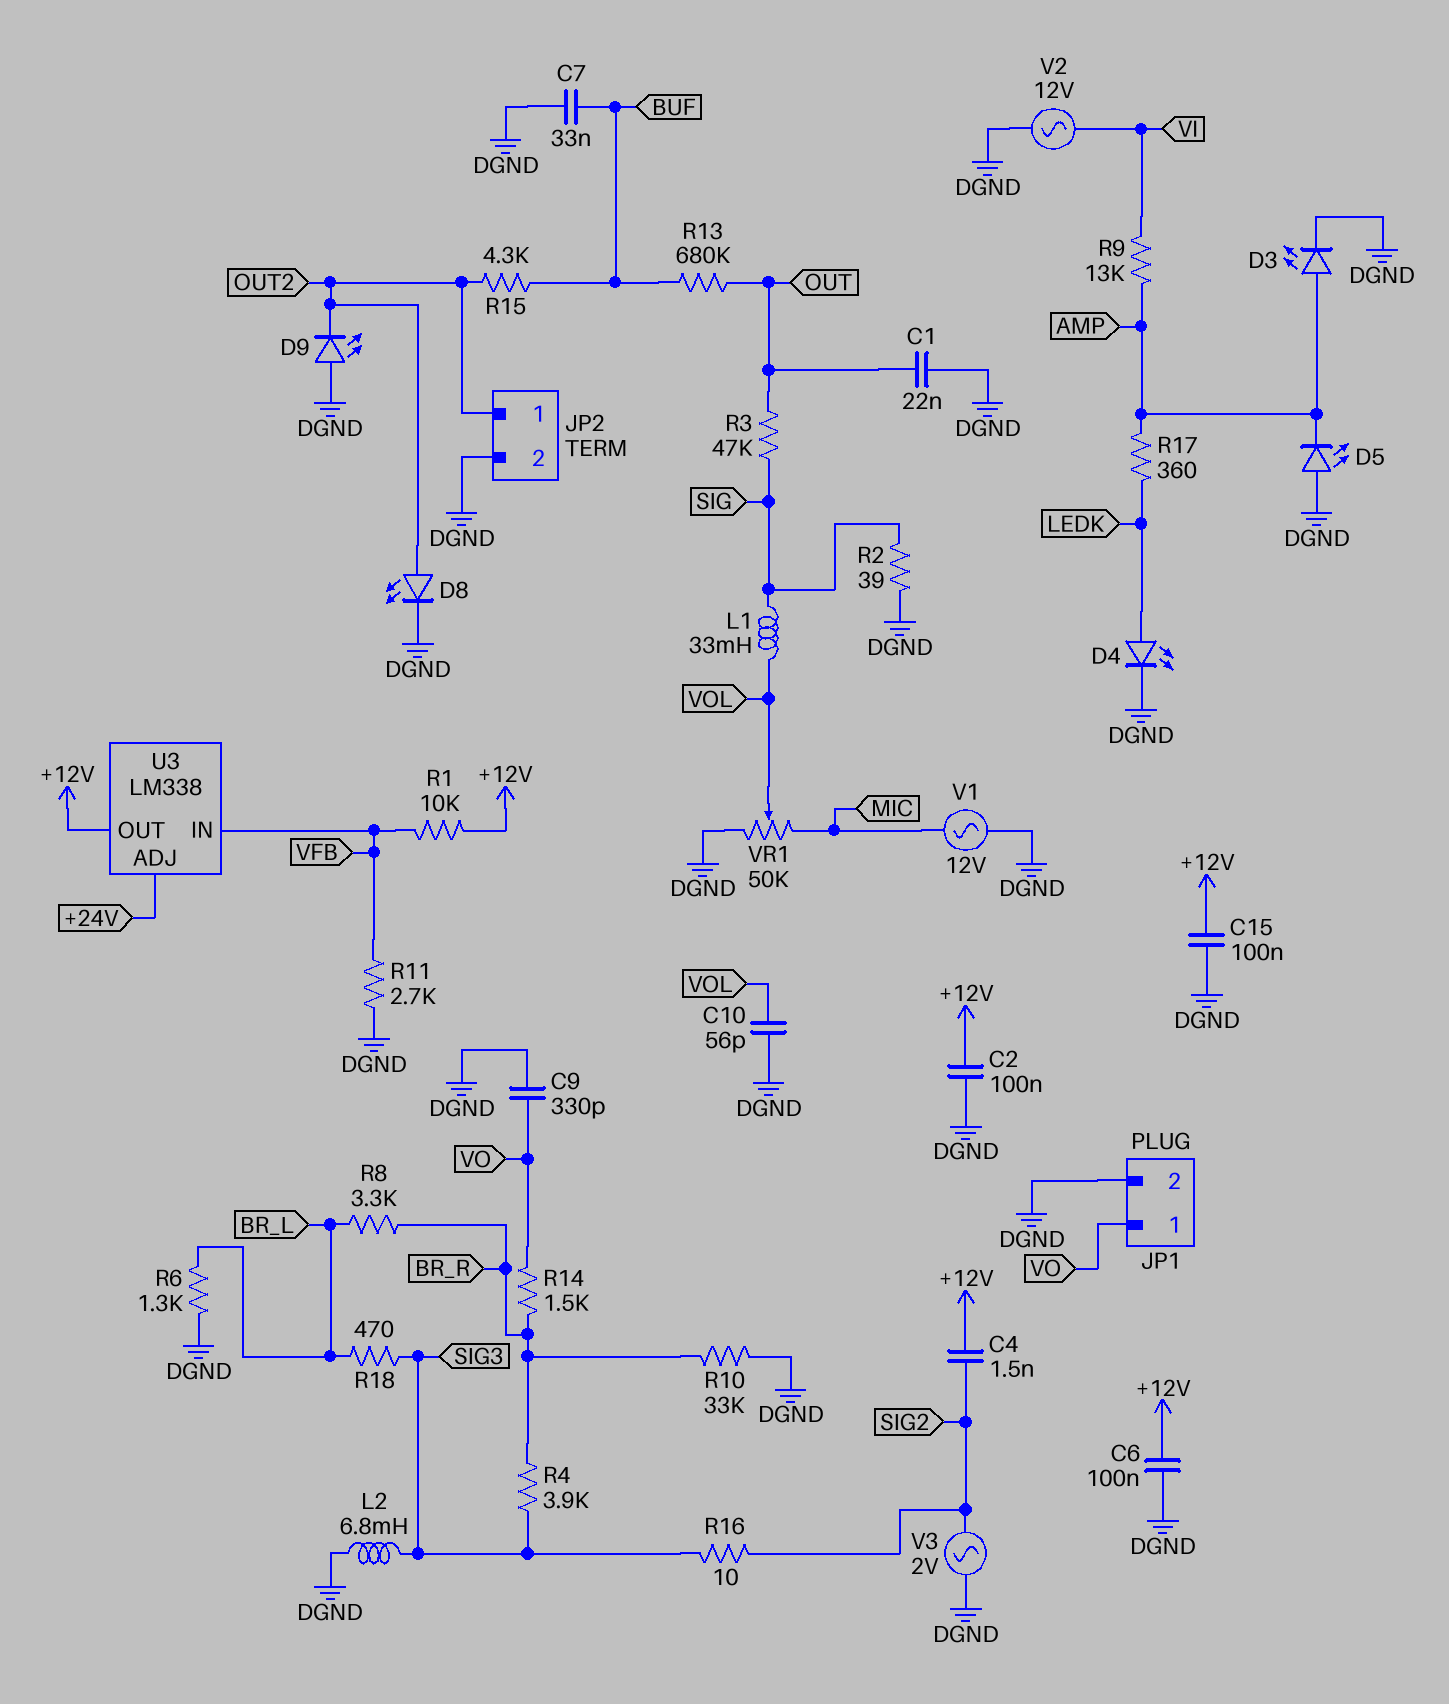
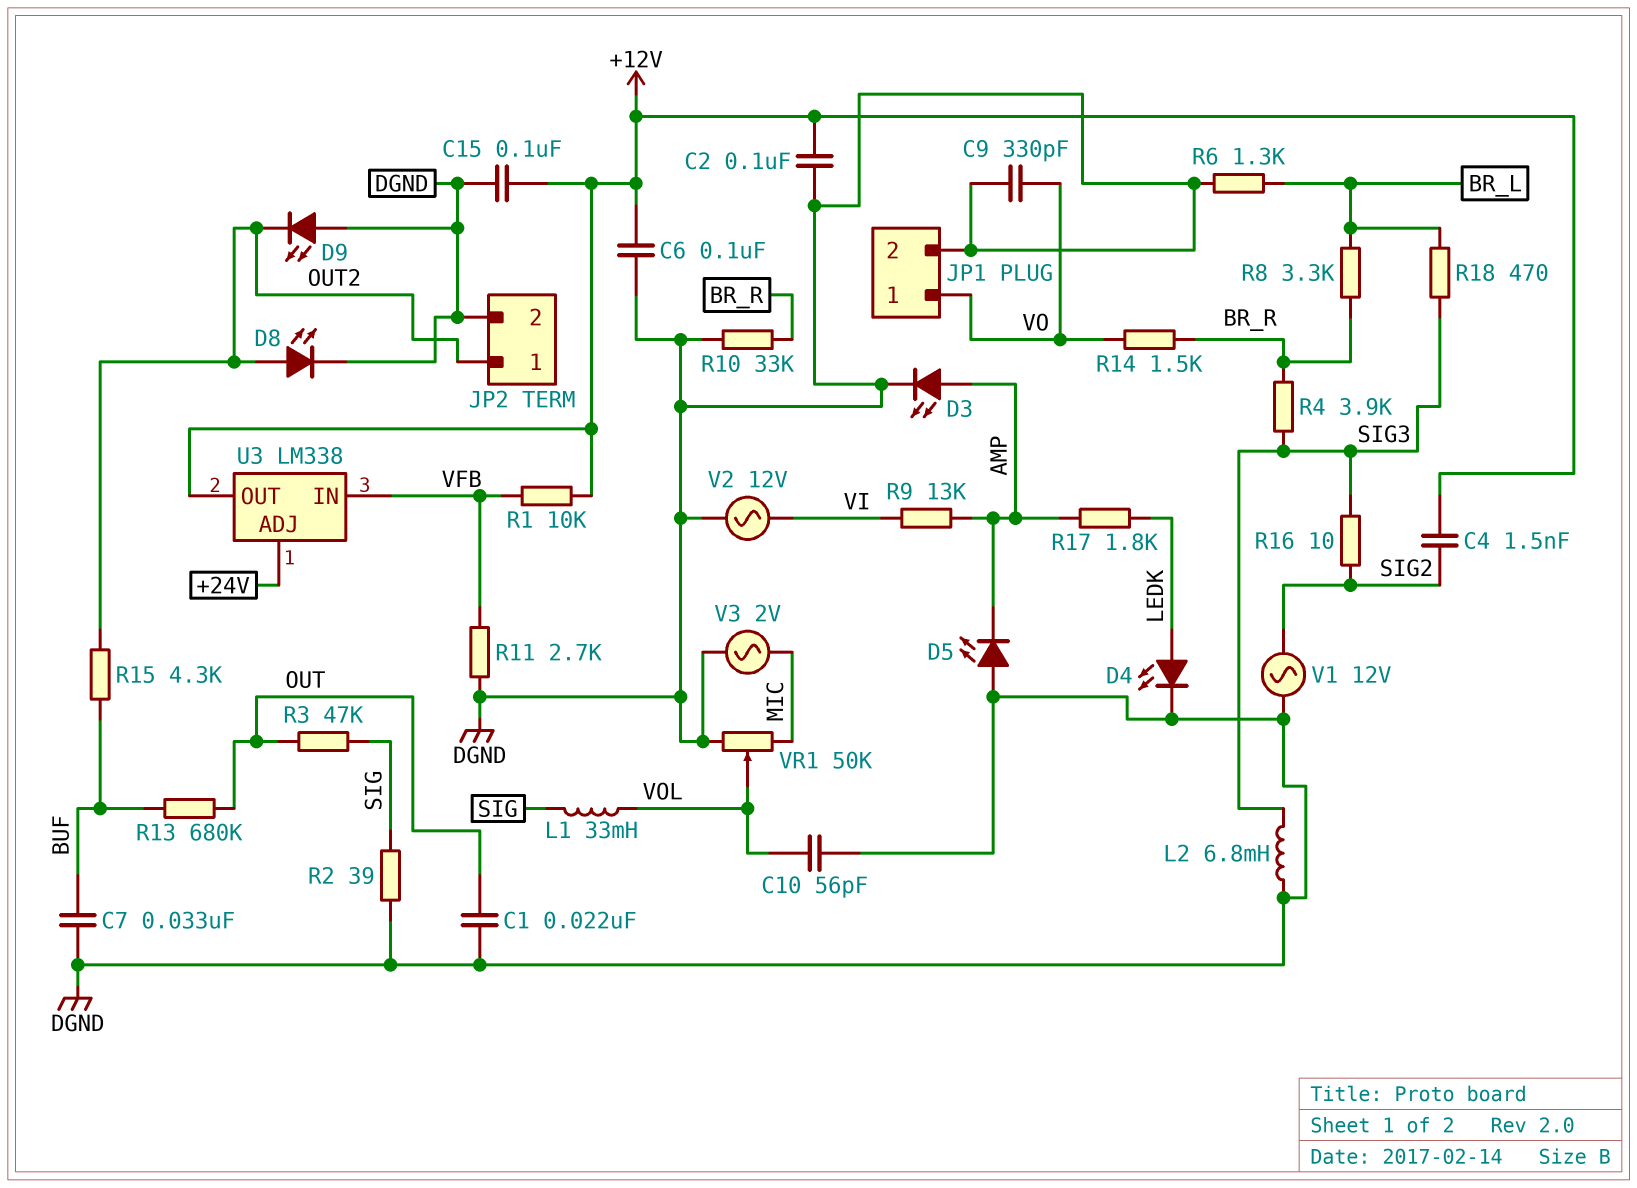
R17: 360 (AMP, LEDK) -> 1.8k (AMP, LEDK)
V1: AC 12V (DGND, MIC) -> AC 12V (DGND, SIG2)
V3: AC 2V (DGND, SIG2) -> AC 2V (DGND, MIC)

